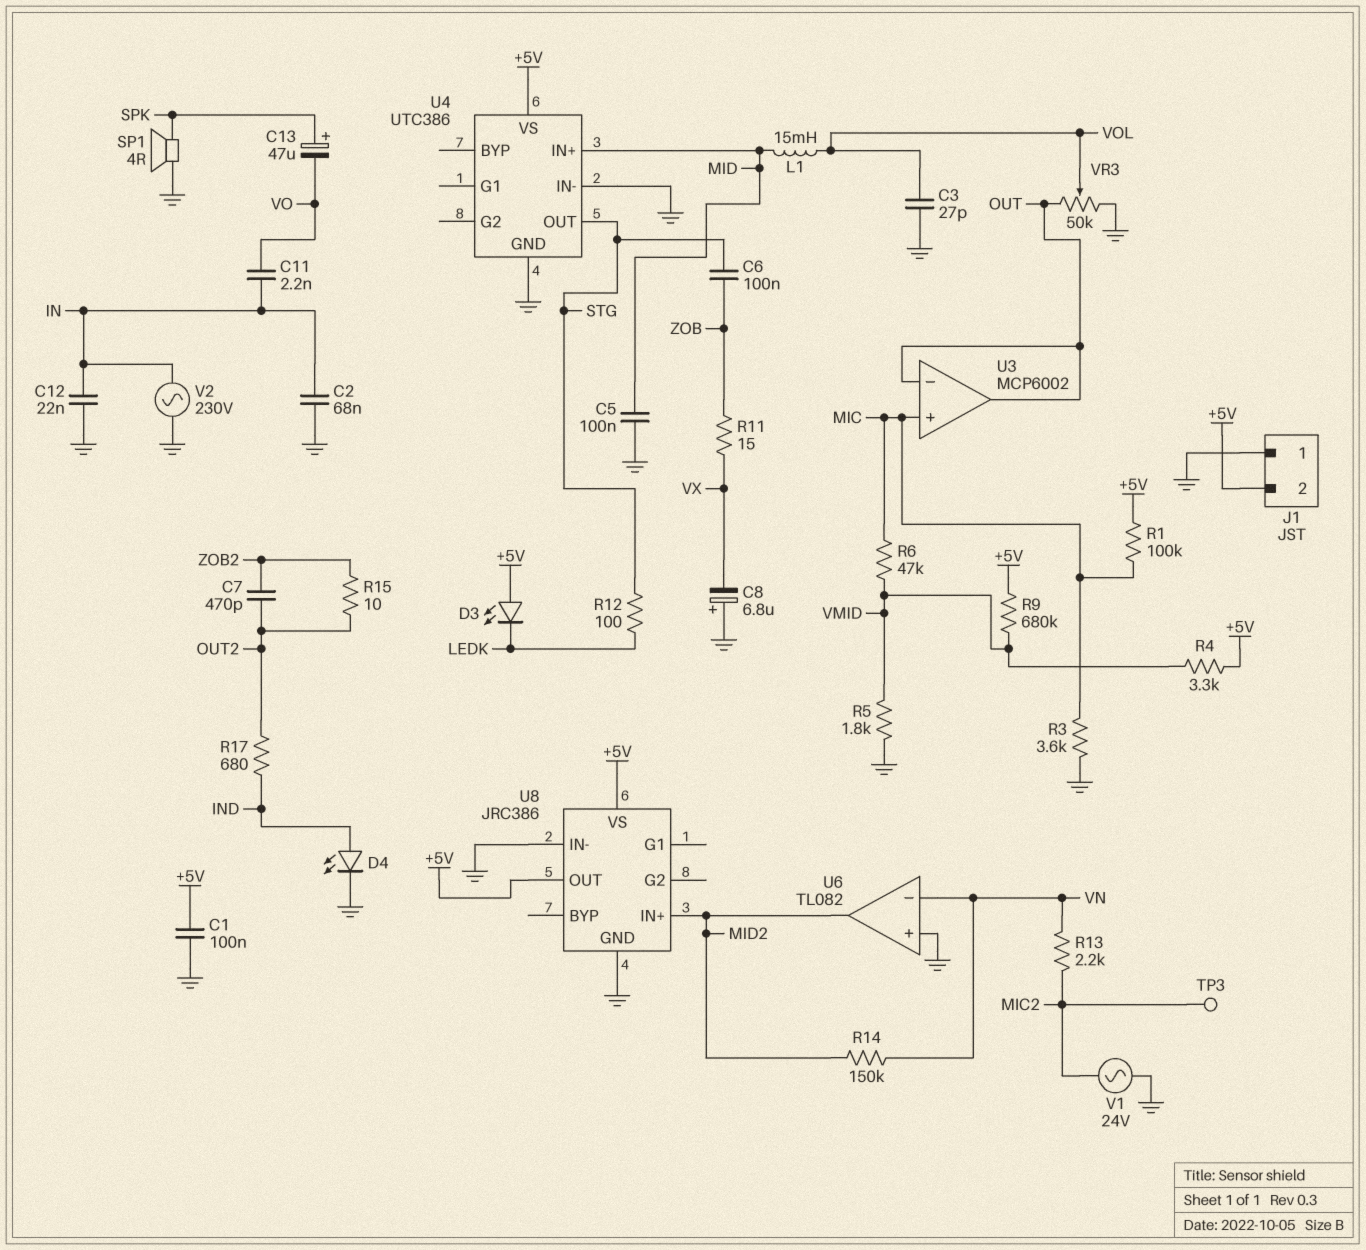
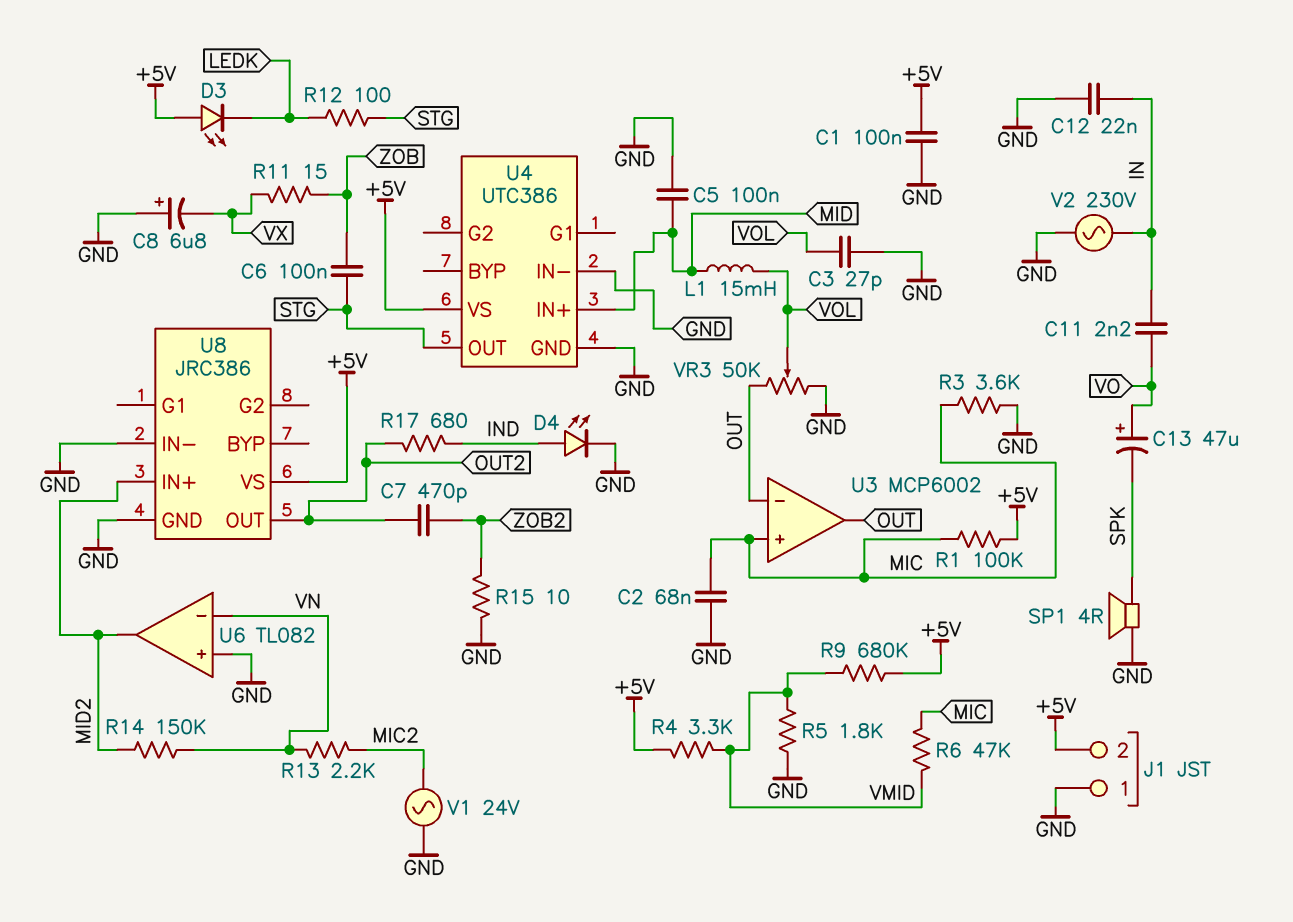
C2: 68nF (GND, IN) -> 68nF (GND, MIC)
C13: 47uF (plus SPK, minus VO) -> 47uF (plus VO, minus SPK)
R15: 10 (OUT2, ZOB2) -> 10 (GND, ZOB2)
TP3: test point (MIC2) -> none
U8 pin OUT: +5V -> OUT2

